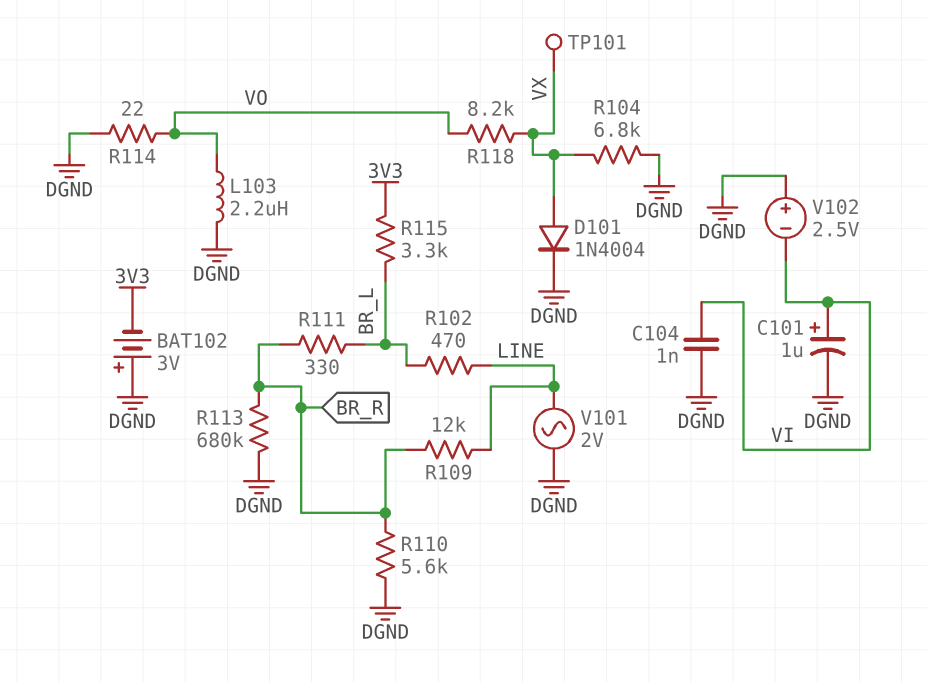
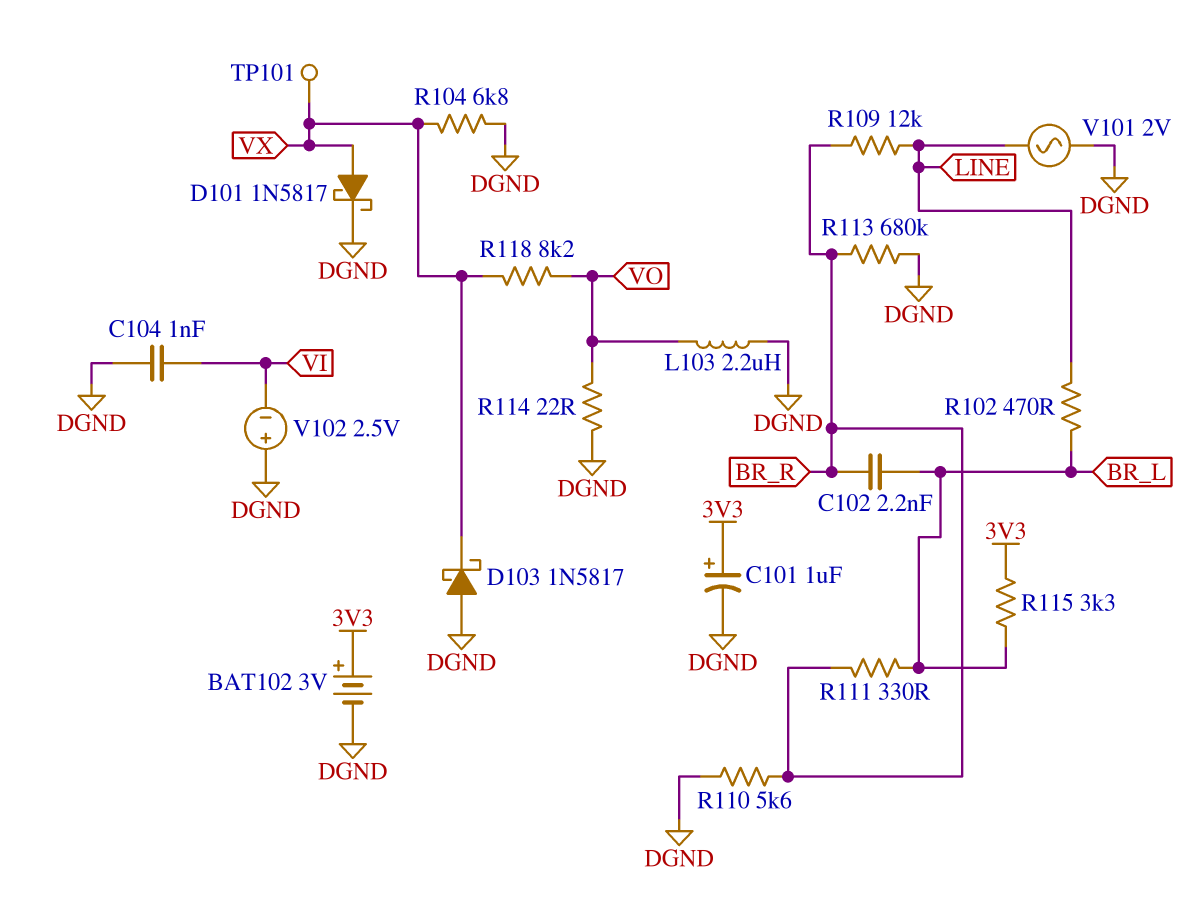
BAT102: 3V (plus DGND, minus 3V3) -> 3V (plus 3V3, minus DGND)
C101: 1uF (plus VI, minus DGND) -> 1uF (plus 3V3, minus DGND)
C102: none -> 2.2nF (BR_L, BR_R)
D101: diode 1N4004 (A VX, K DGND) -> schottky 1N5817 (A VX, K DGND)
D103: none -> schottky 1N5817 (A DGND, K VX)

